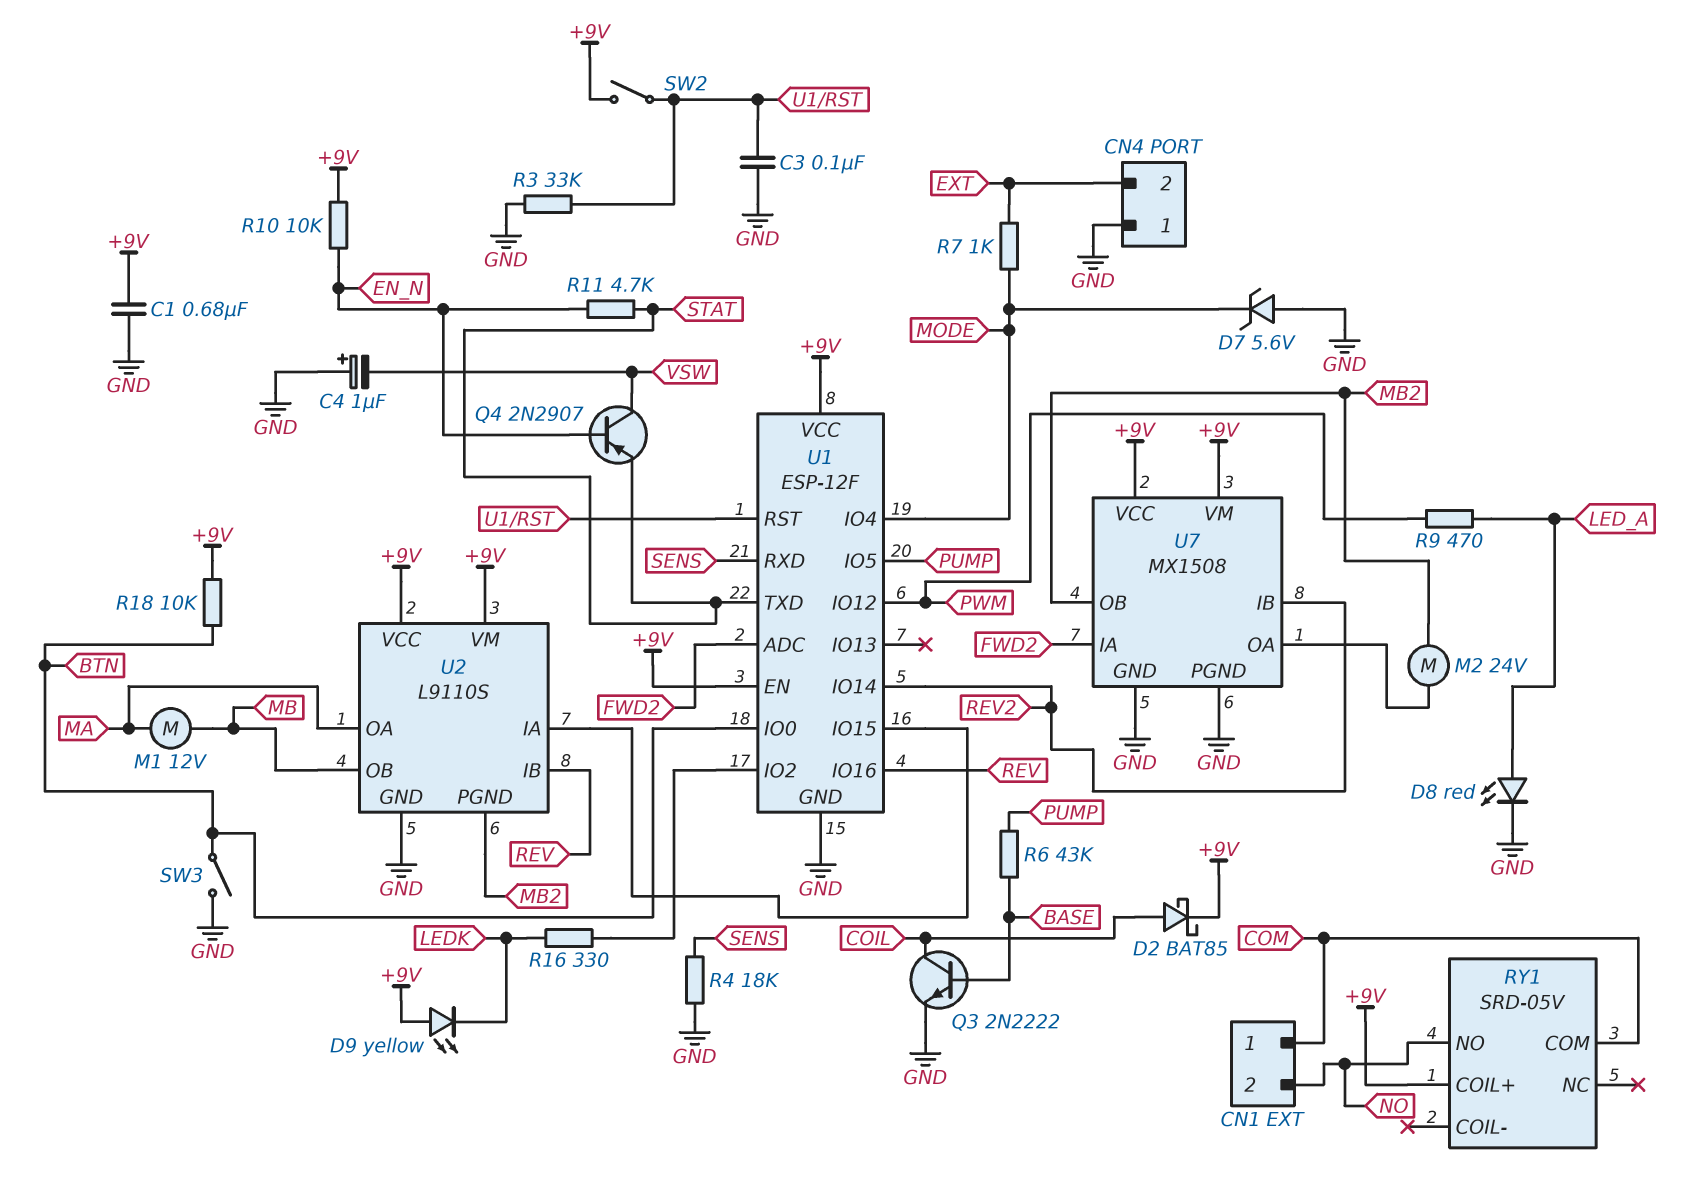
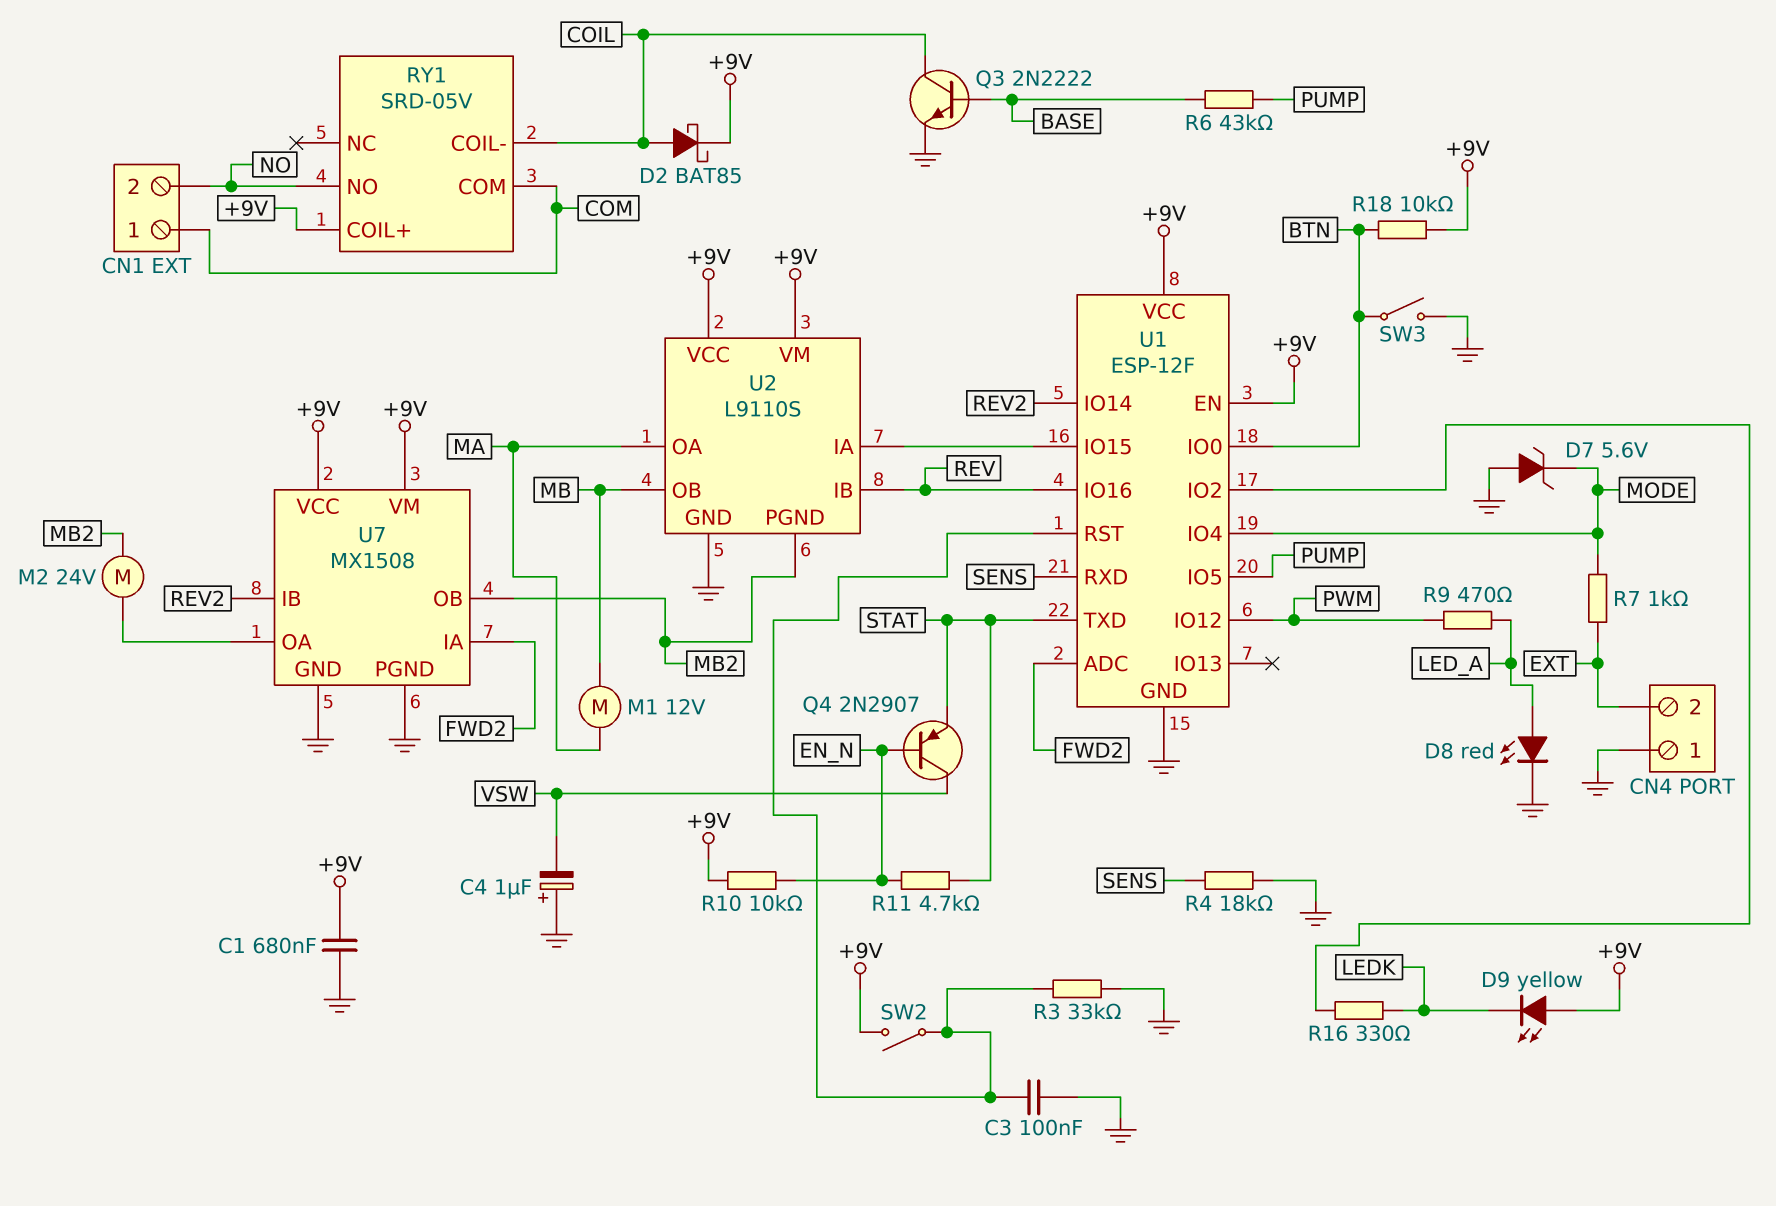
RY1 pin COIL-: none -> COIL

